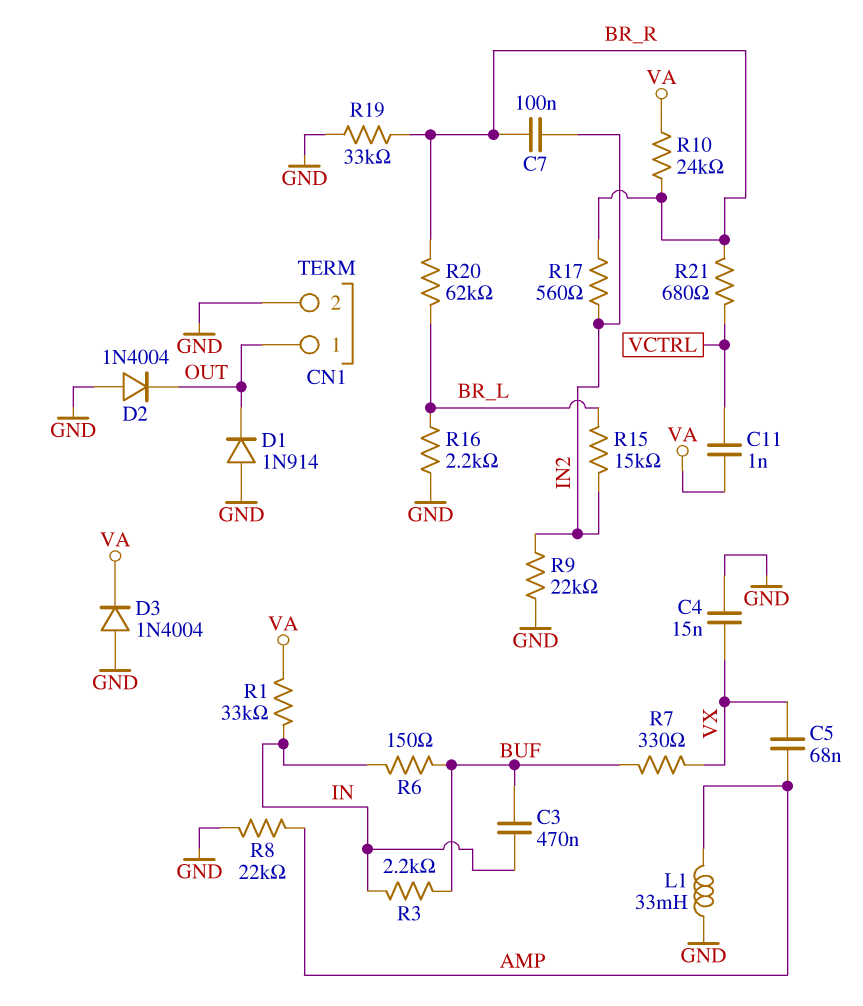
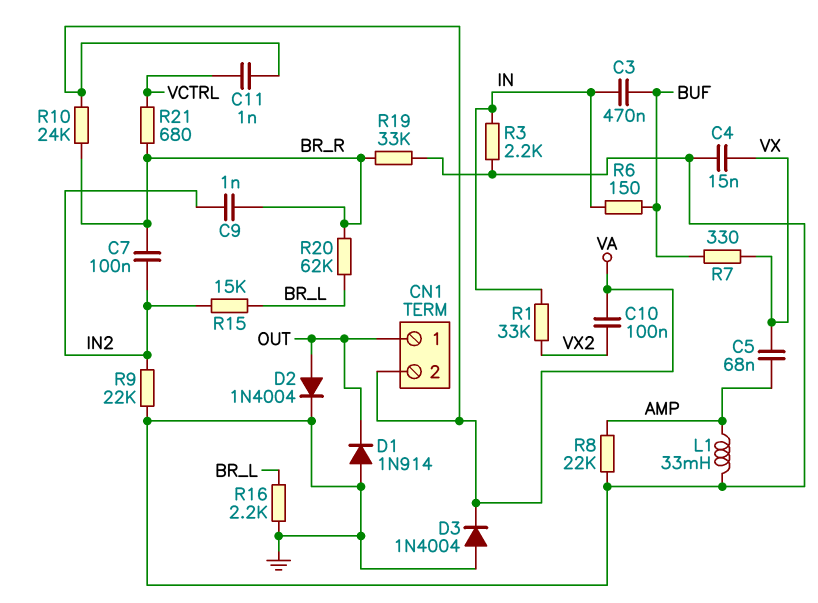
C9: none -> 1nF (BR_R, IN2)
C10: none -> 100nF (VA, VX2)
CN1 pin 2: GND -> VA
D2: diode 1N4004 (A GND, K OUT) -> diode 1N4004 (A OUT, K GND)
R1: 33k (IN, VA) -> 33k (IN, VX2)
R3: 2.2k (BUF, IN) -> 2.2k (GND, IN)
R17: 560 (BR_R, IN2) -> none

